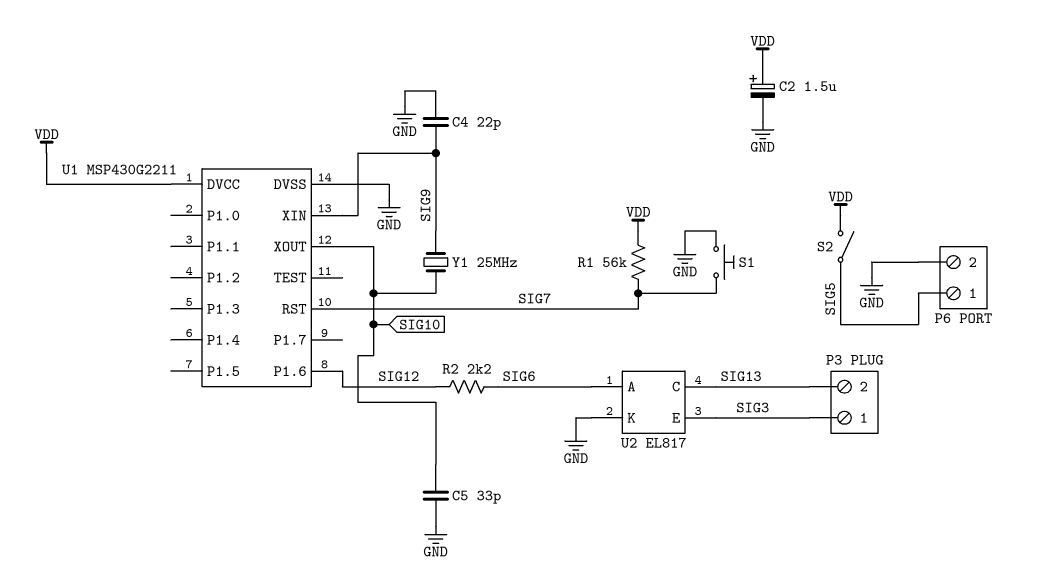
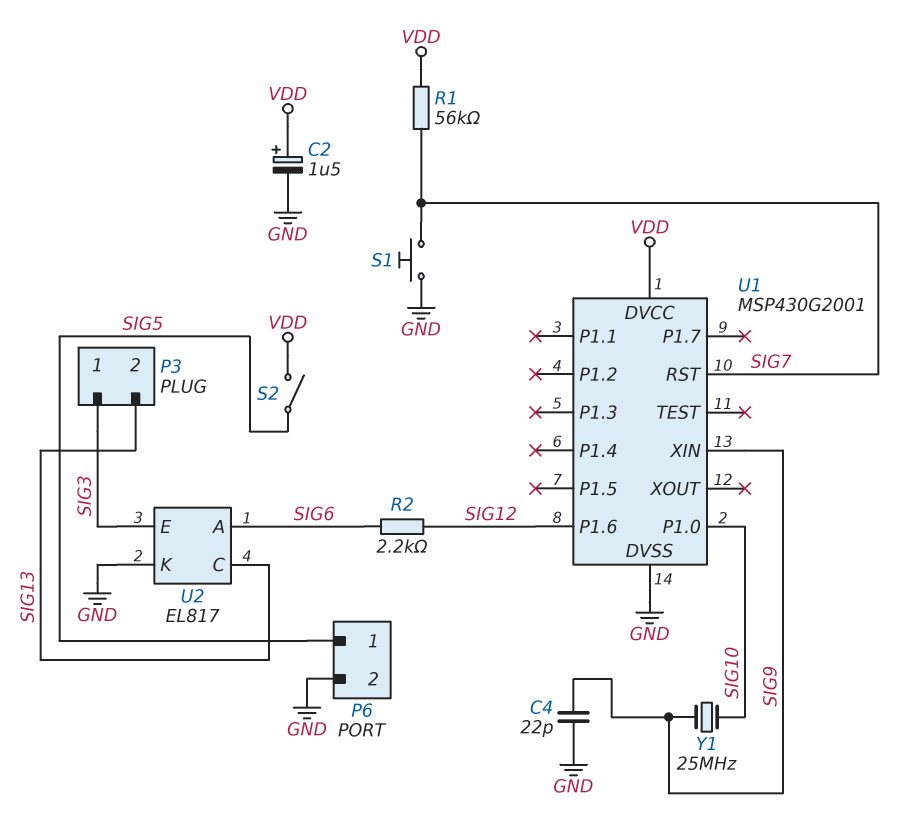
C5: 33pF (GND, SIG10) -> none
U1: MSP430G2211 -> MSP430G2001
U1 pin P1.0: none -> SIG10
U1 pin XOUT: SIG10 -> none

